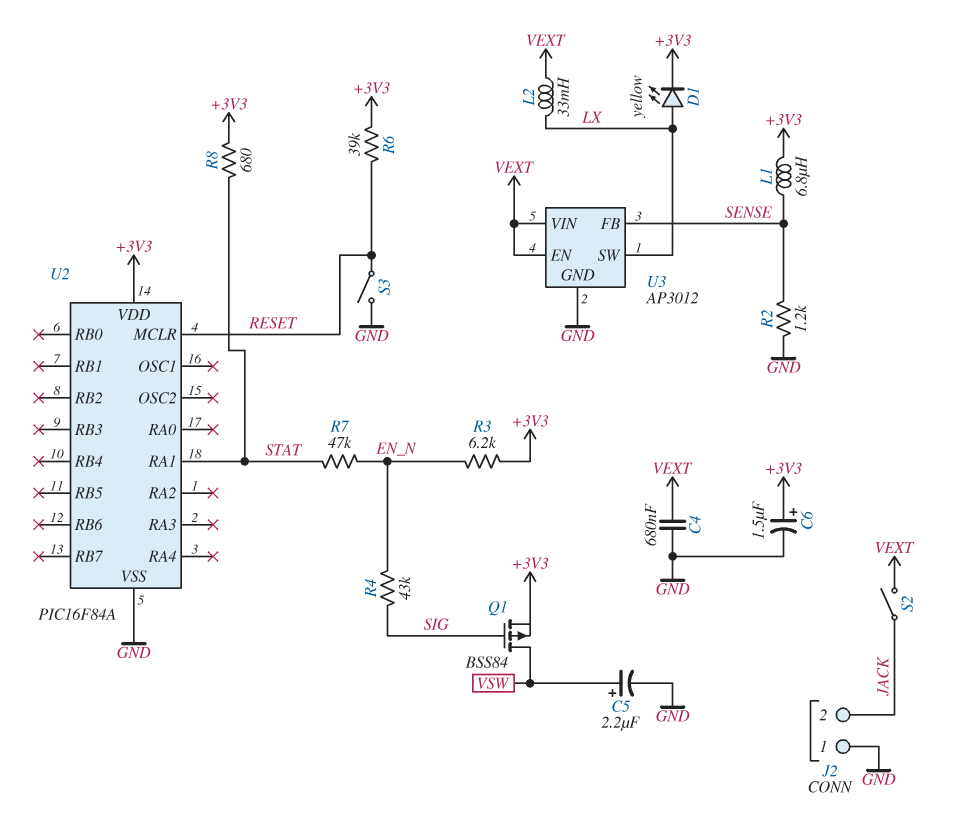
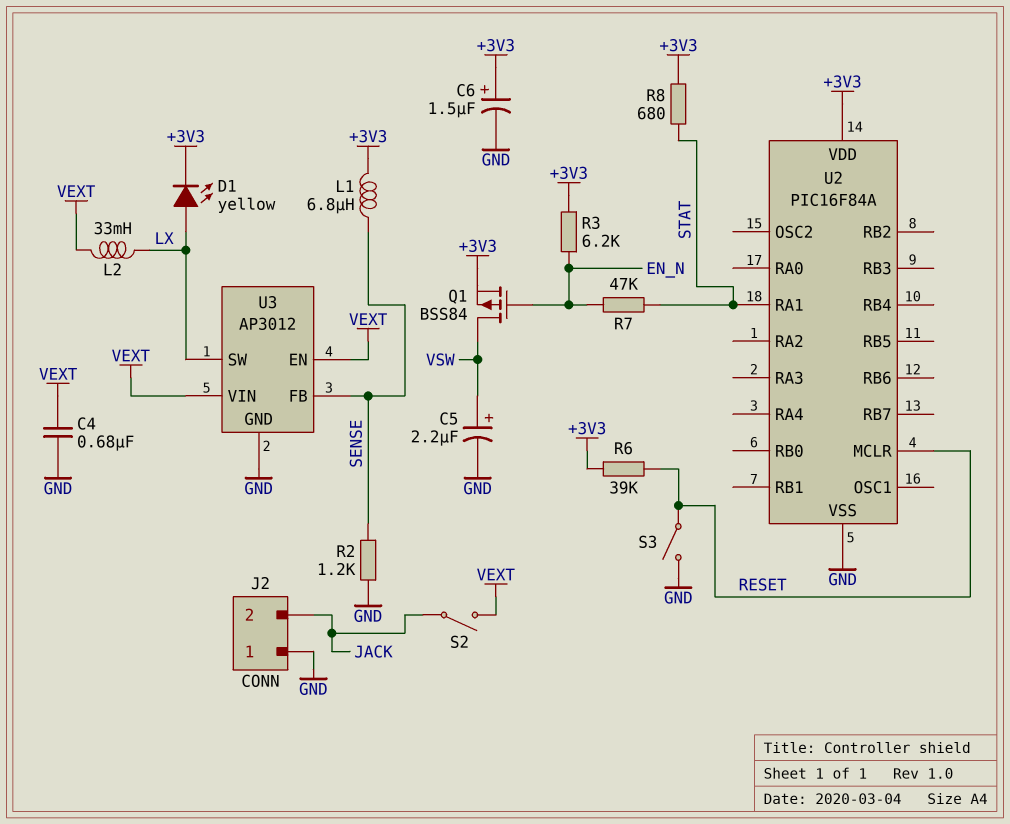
Q1: PMOS BSS84 (G SIG, D VSW, S +3V3) -> PMOS BSS84 (G EN_N, D VSW, S +3V3)
R4: 43k (EN_N, SIG) -> none

